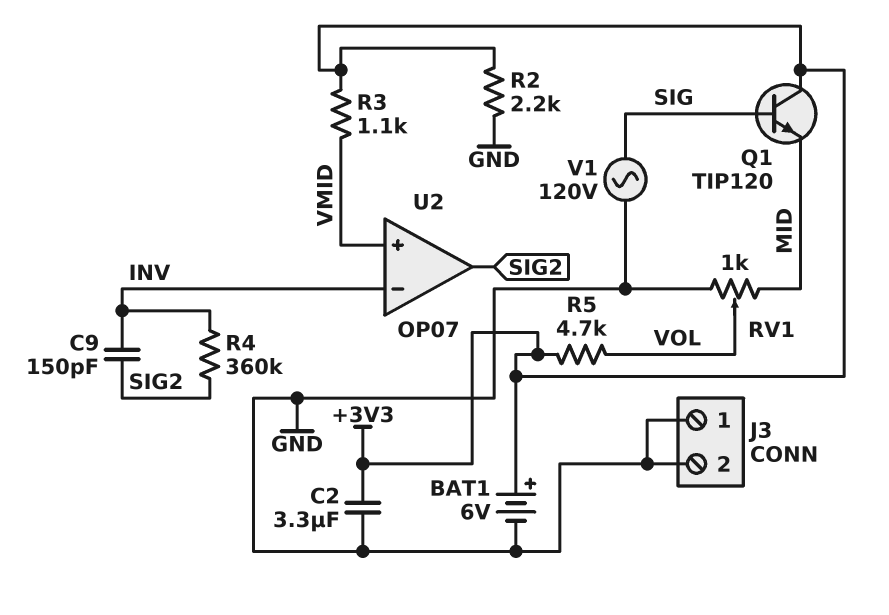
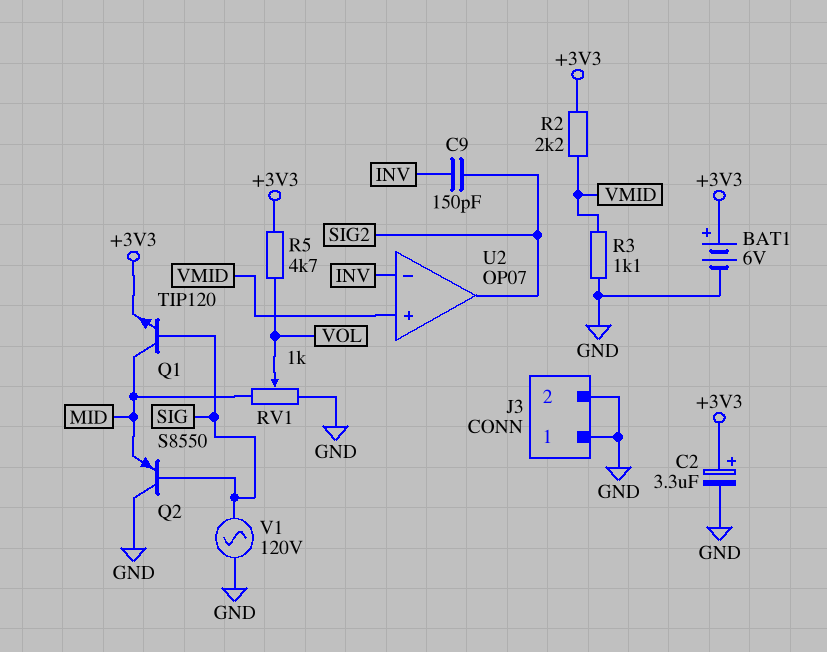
C2: 3.3uF (+3V3, GND) -> 3.3uF (plus +3V3, minus GND)
Q1: NPN TIP120 (B SIG, C +3V3, E MID) -> NPN TIP120 (B SIG, C MID, E +3V3)
Q2: none -> PNP S8550 (B SIG, C GND, E MID)
R2: 2.2k (+3V3, GND) -> 2.2k (+3V3, VMID)
R3: 1.1k (+3V3, VMID) -> 1.1k (GND, VMID)
R4: 360k (INV, SIG2) -> none

